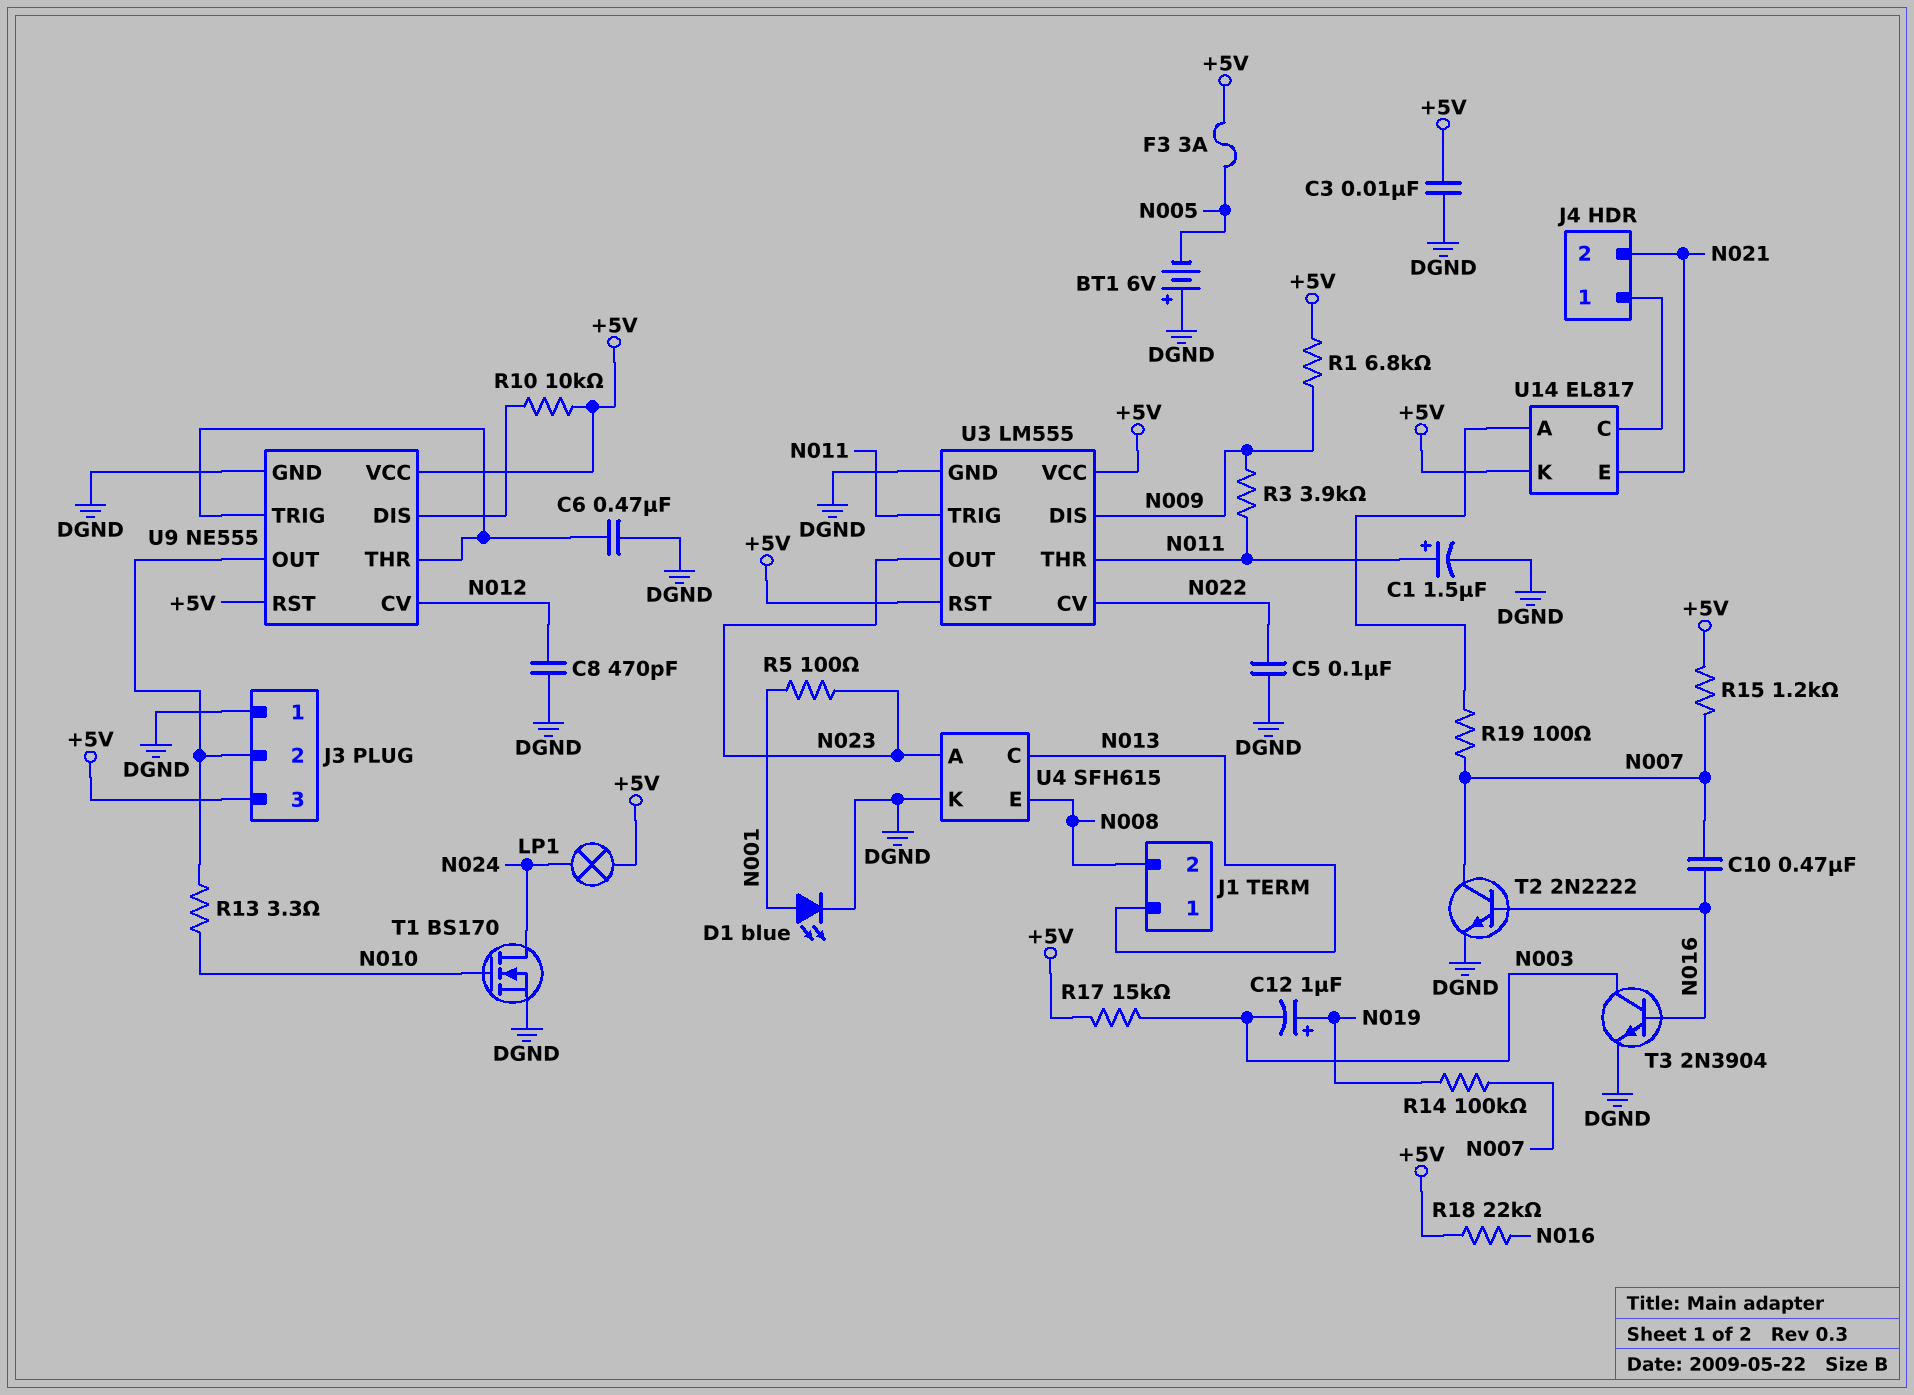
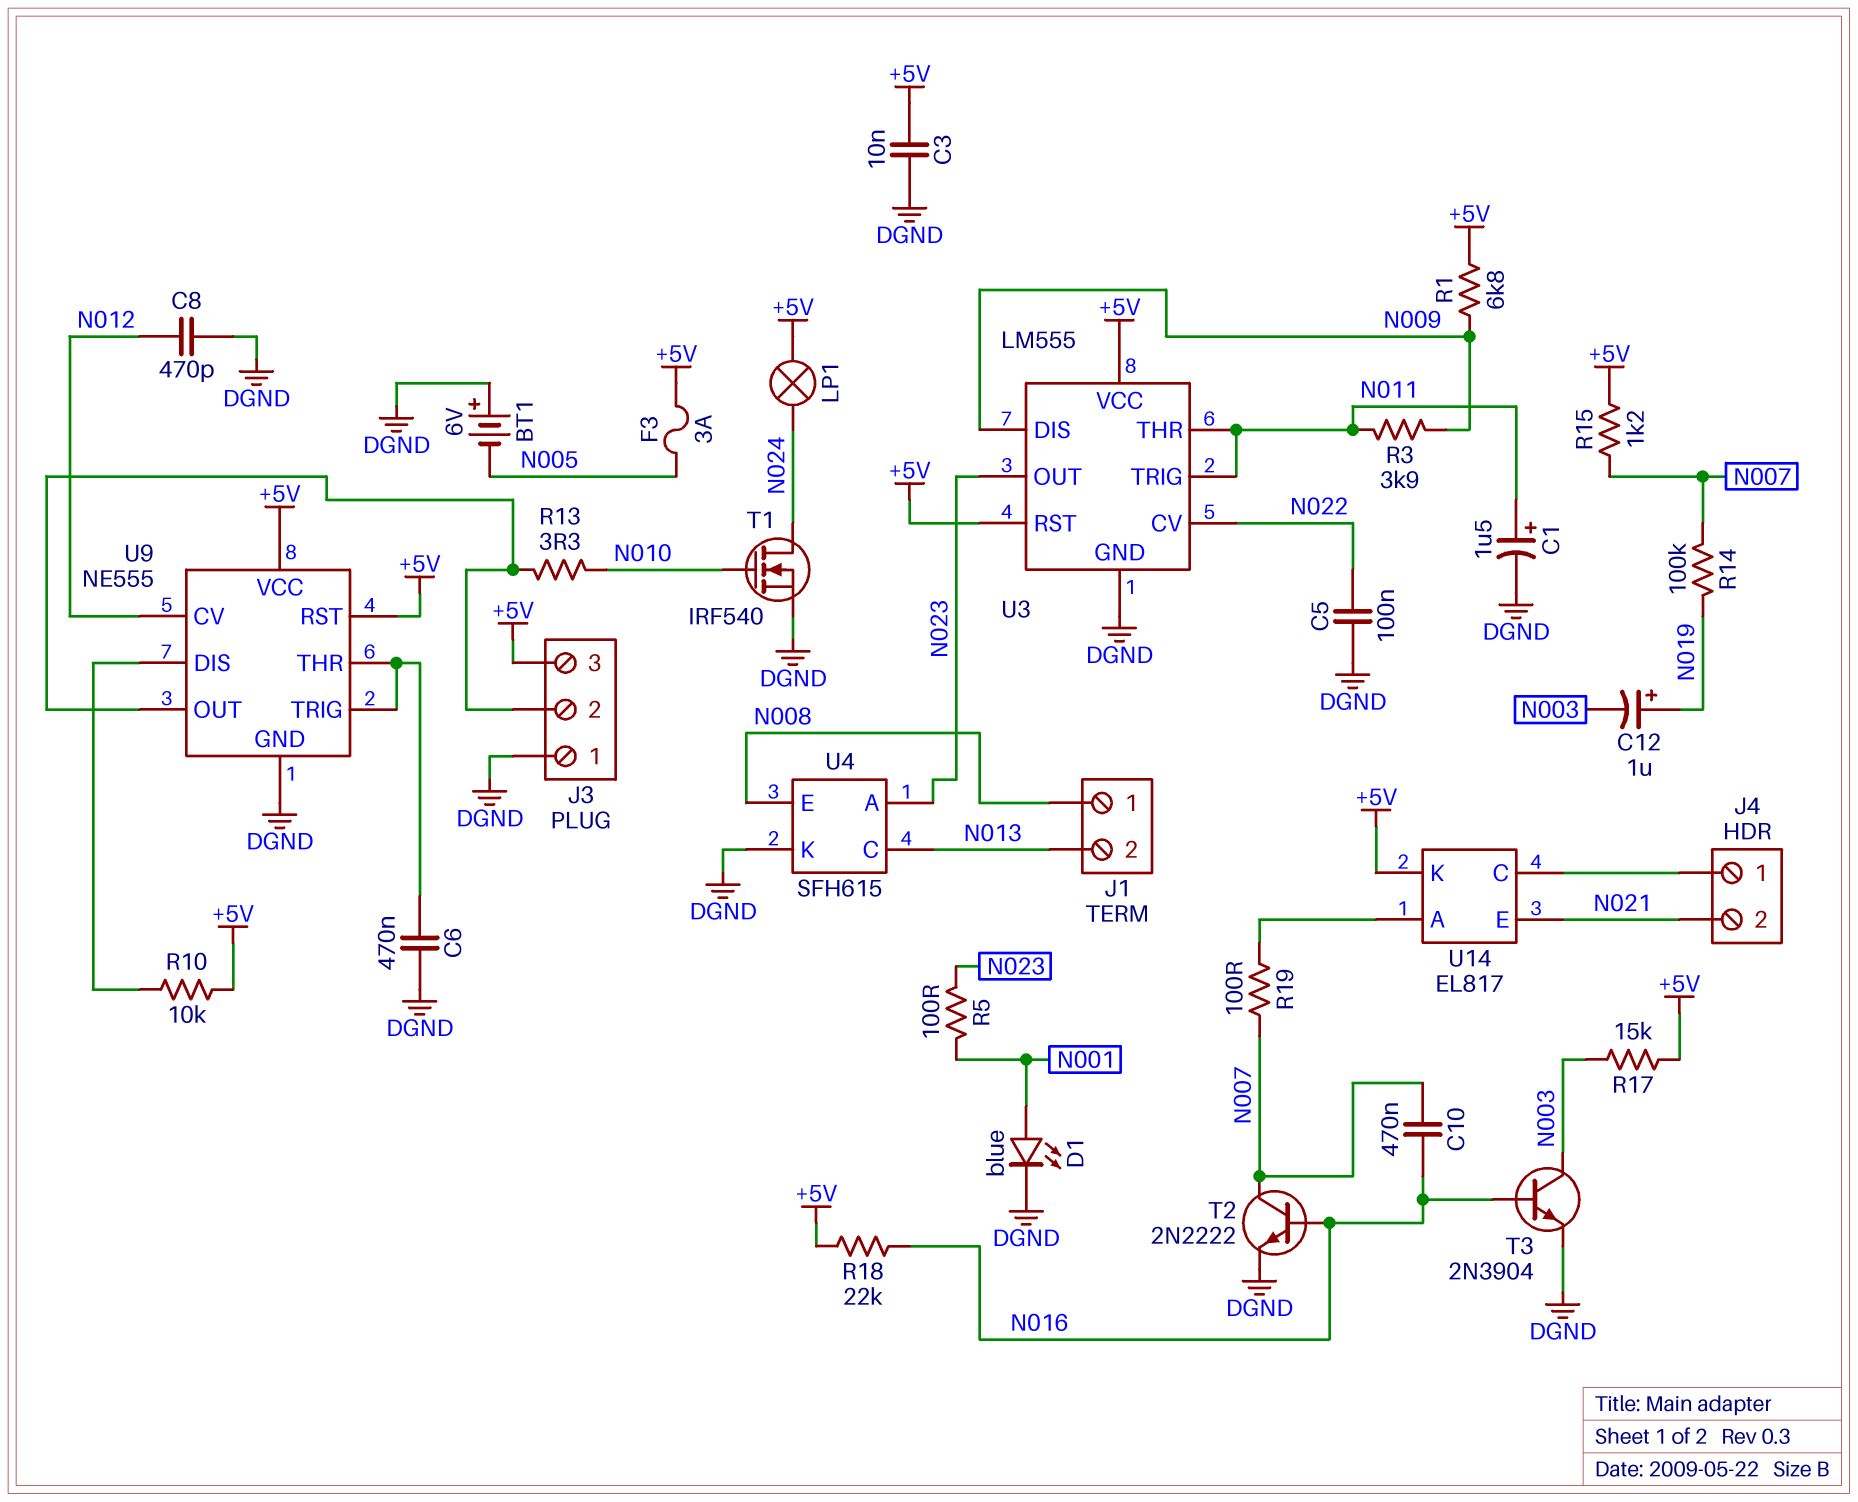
J1 pin 1: N013 -> N008
J1 pin 2: N008 -> N013
T1: NMOS BS170 (G N010, D N024, S DGND) -> NMOS IRF540 (G N010, D N024, S DGND)

